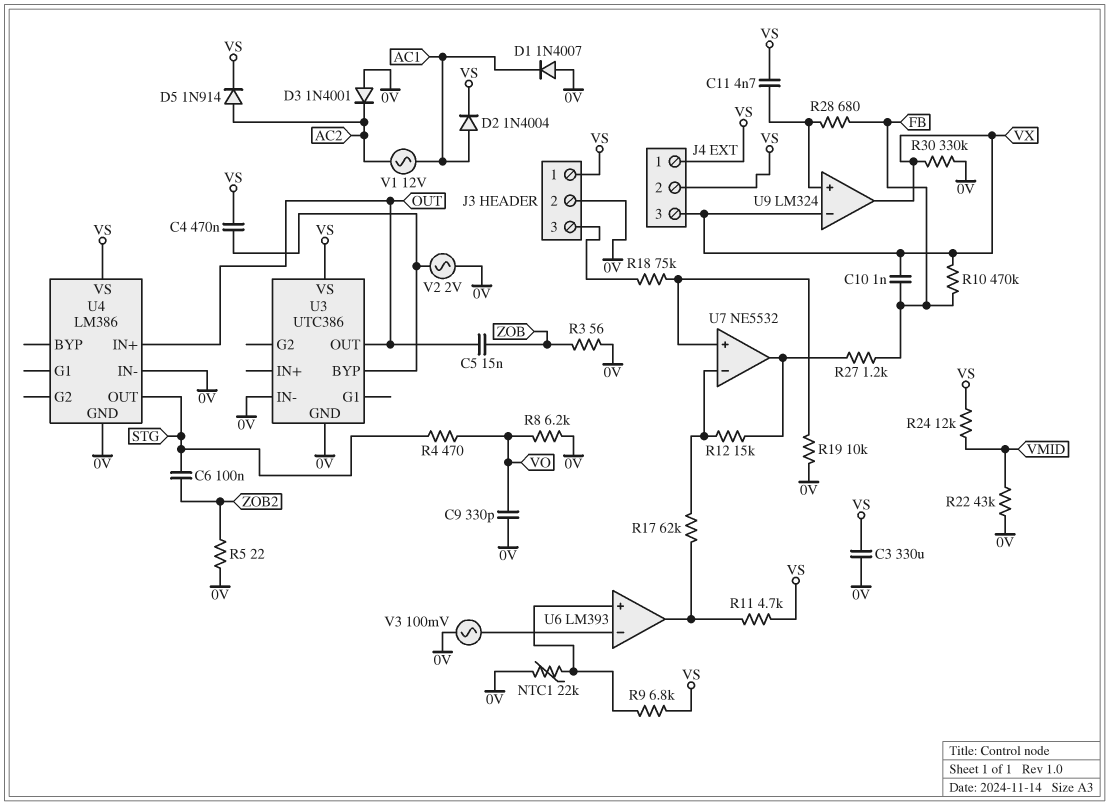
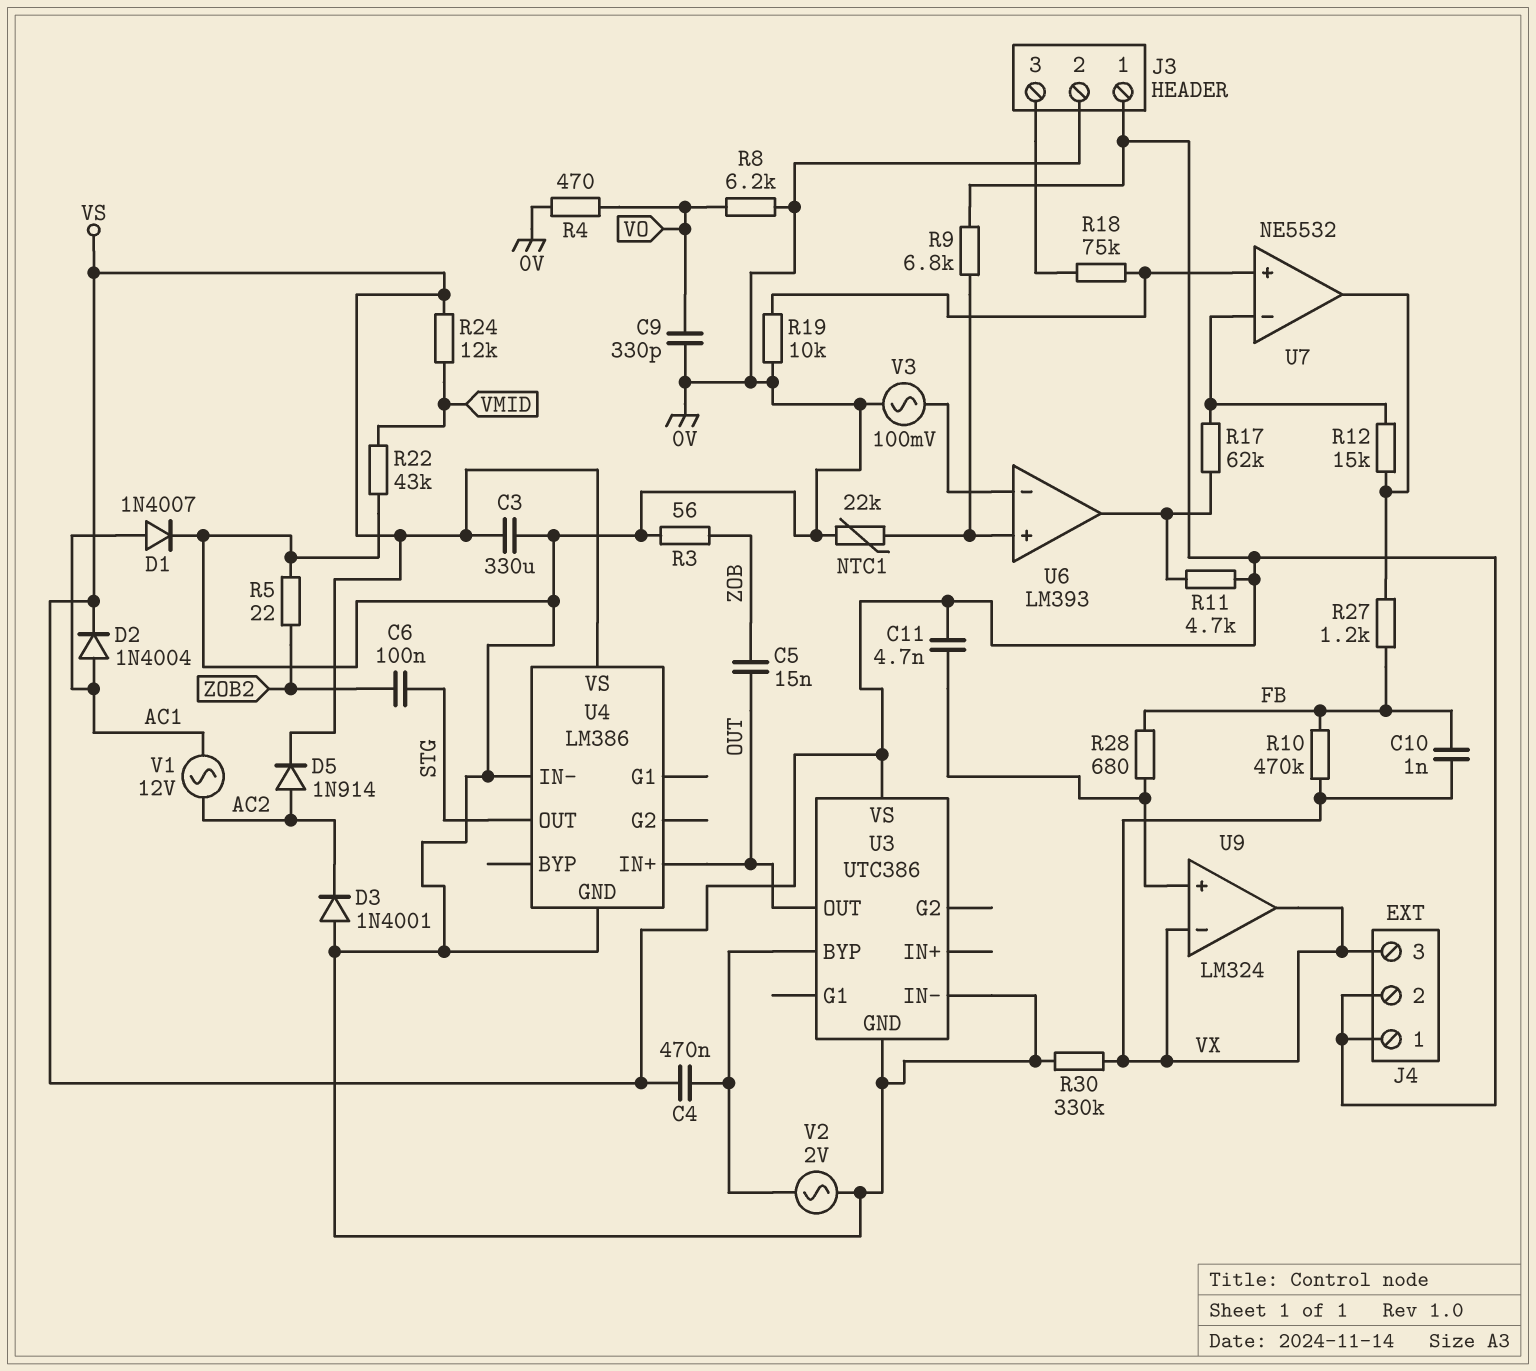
D1: diode 1N4007 (A 0V, K AC1) -> diode 1N4007 (A AC1, K 0V)
R4: 470 (STG, VO) -> 470 (0V, VO)

